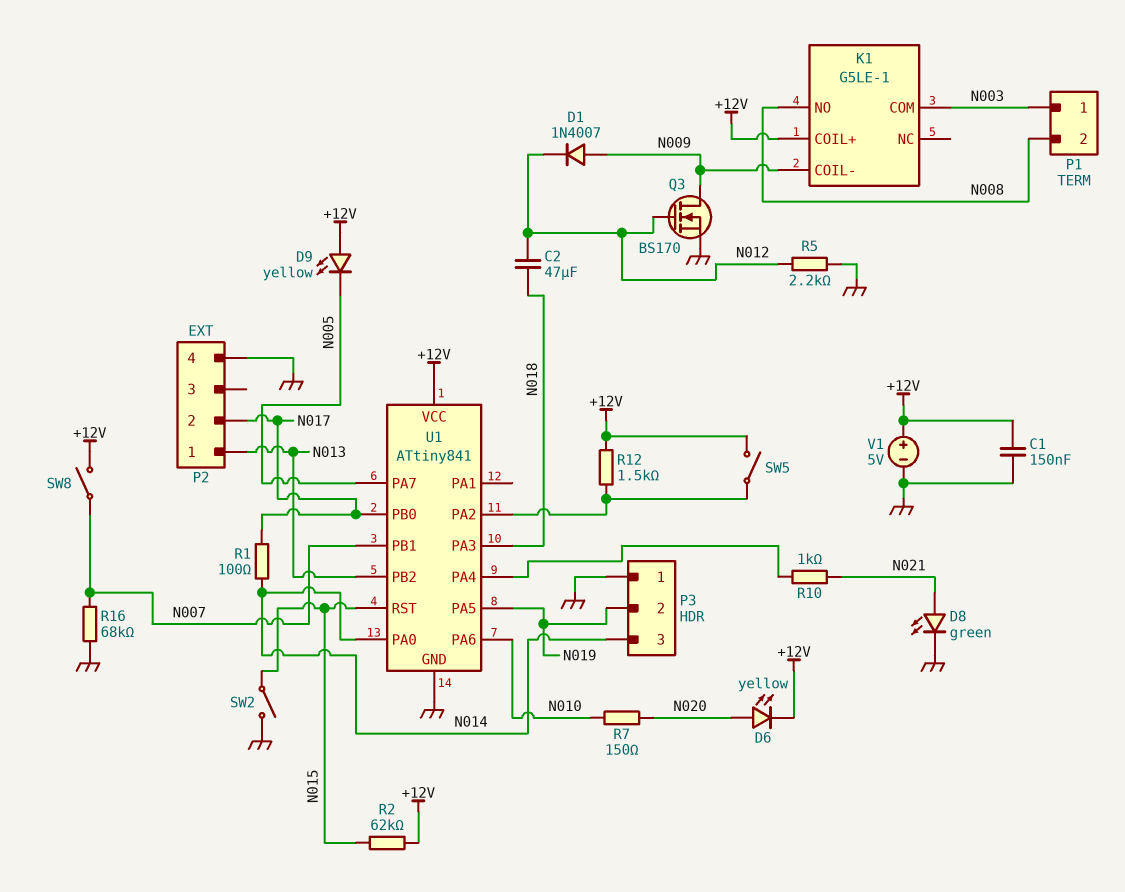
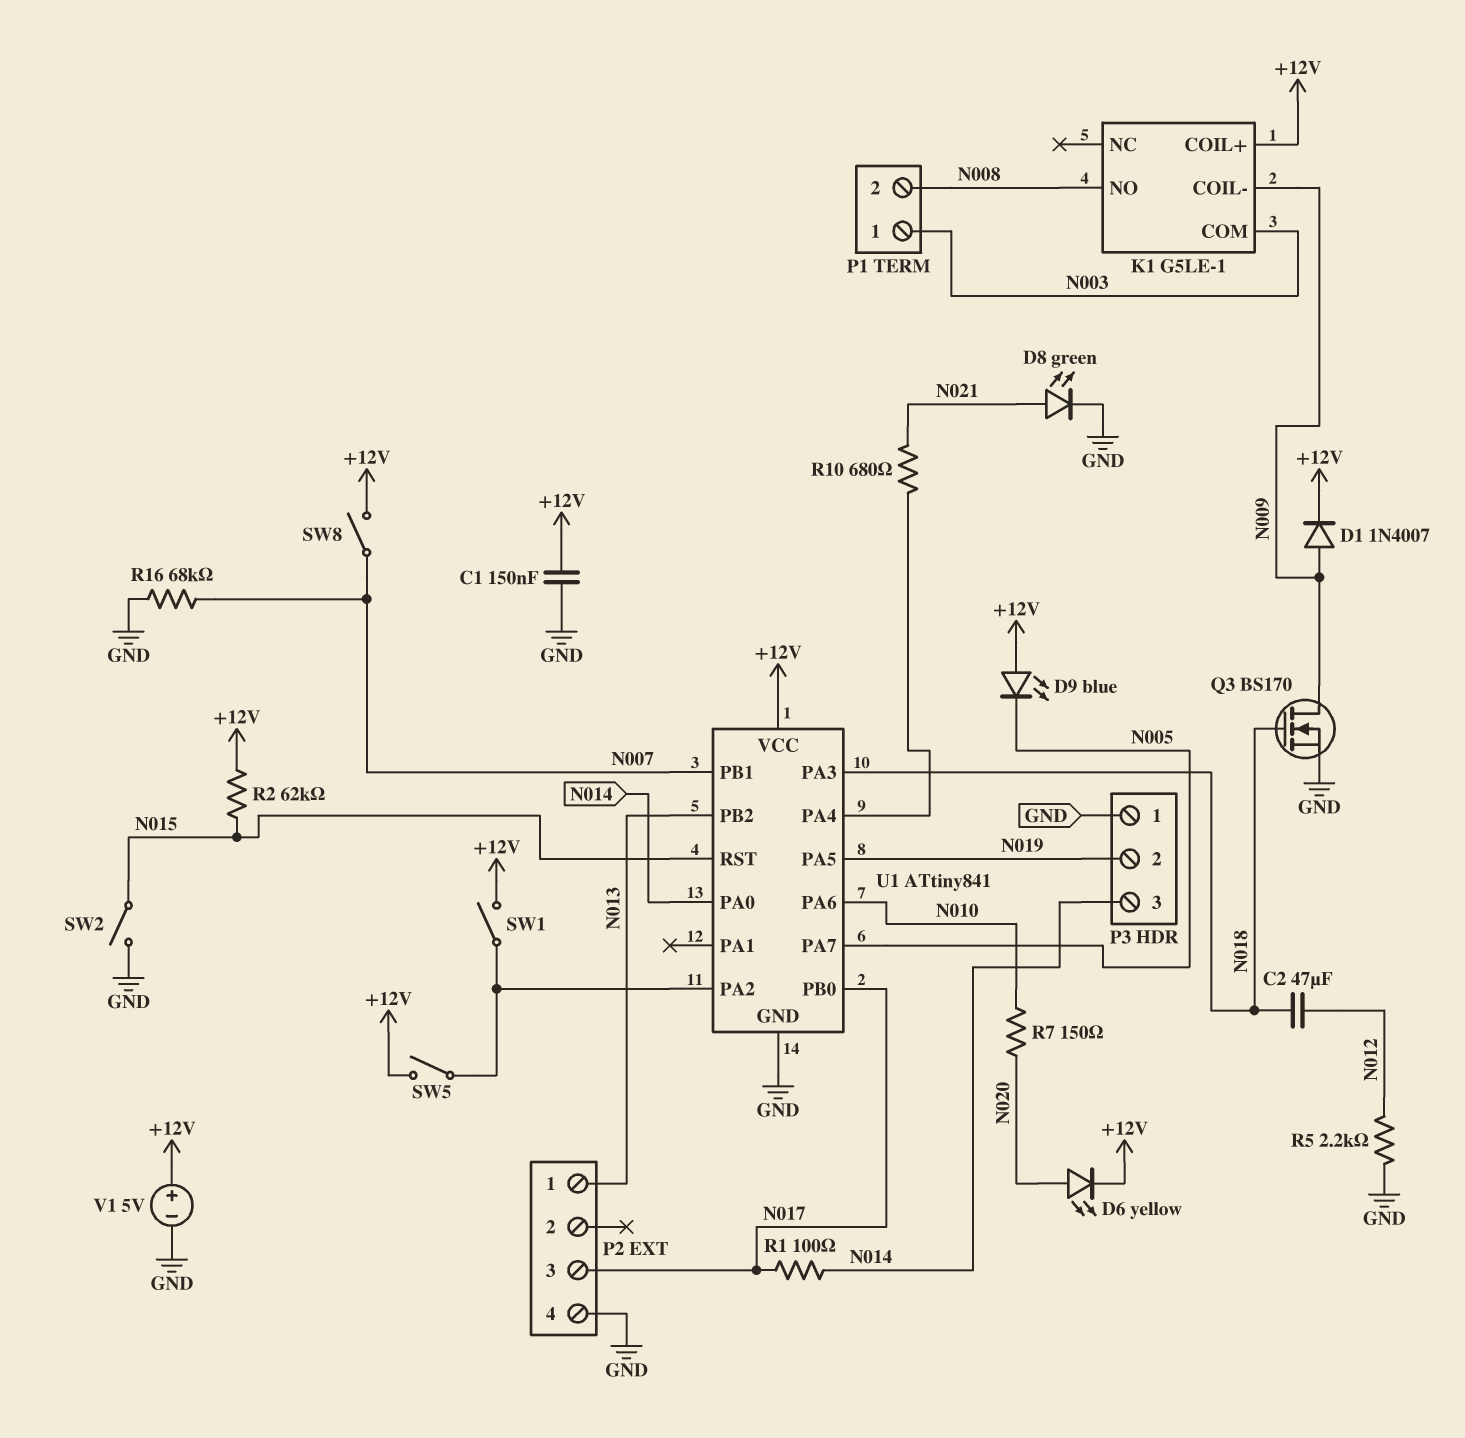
D1: diode 1N4007 (A N009, K N012) -> diode 1N4007 (A N009, K +12V)
D9: LED yellow (A +12V, K N005) -> LED blue (A +12V, K N005)
P2 pin 2: N017 -> none
P2 pin 3: none -> N017
Q3: NMOS BS170 (G N012, D N009, S GND) -> NMOS BS170 (G N018, D N009, S GND)
R10: 1k (N021, U1/PA4) -> 680 (N021, U1/PA4)
R12: 1.5k (+12V, U1/PA2) -> none
SW1: none -> switch (+12V, U1/PA2)

